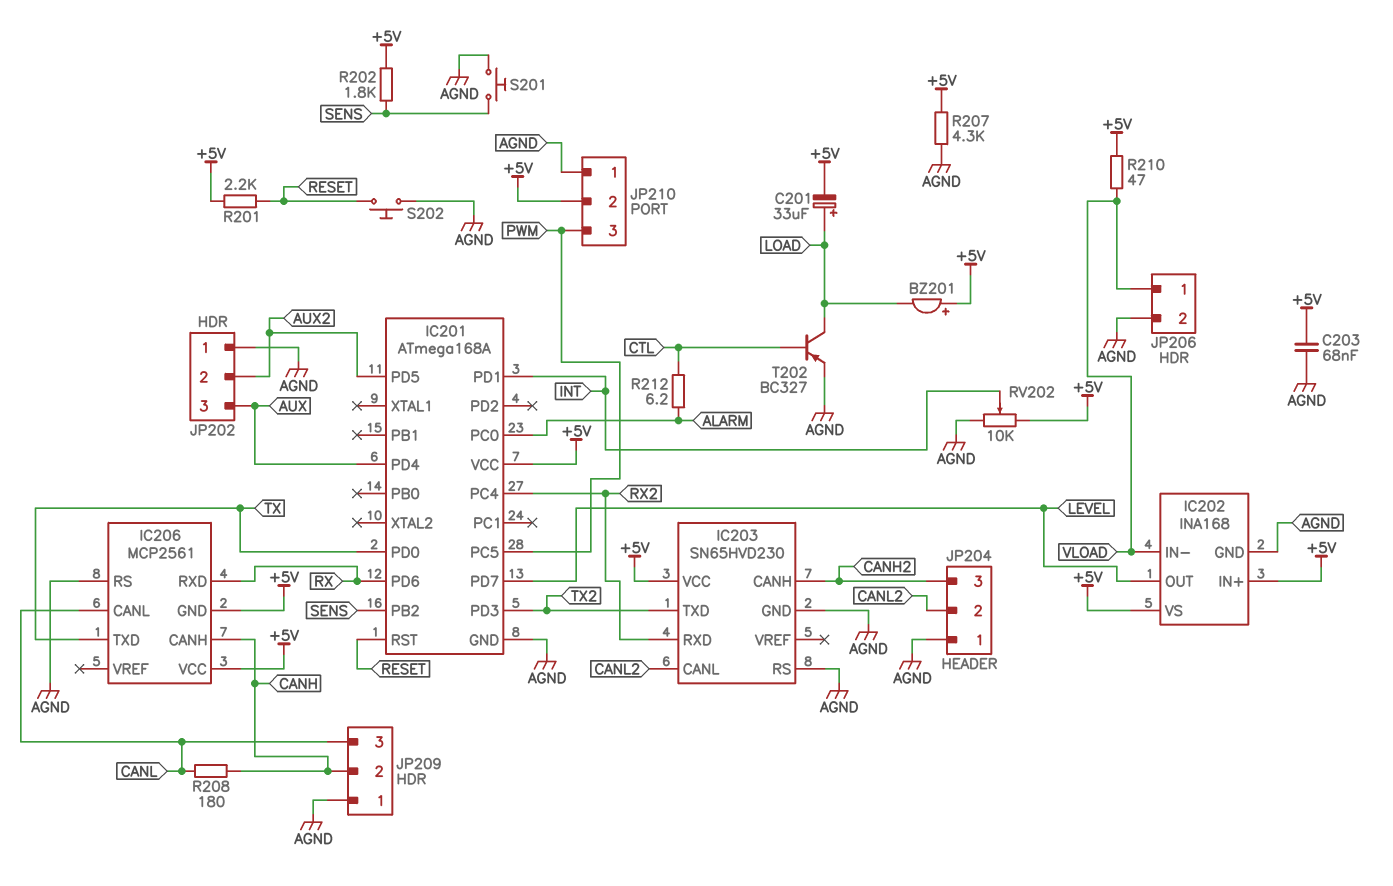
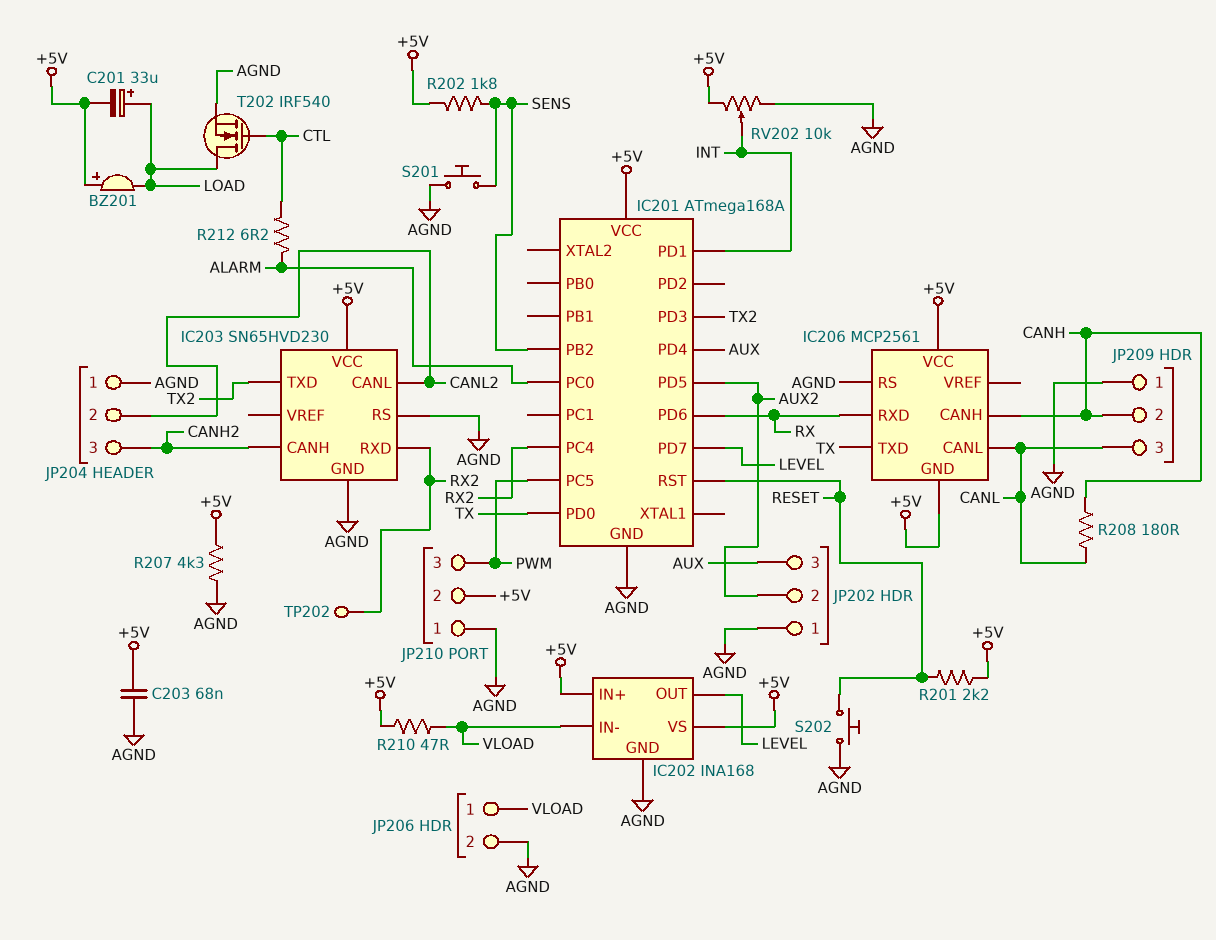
T202: PNP BC327 (B CTL, C LOAD, E AGND) -> NMOS IRF540 (G CTL, D LOAD, S AGND)
TP202: none -> test point (RX2)

